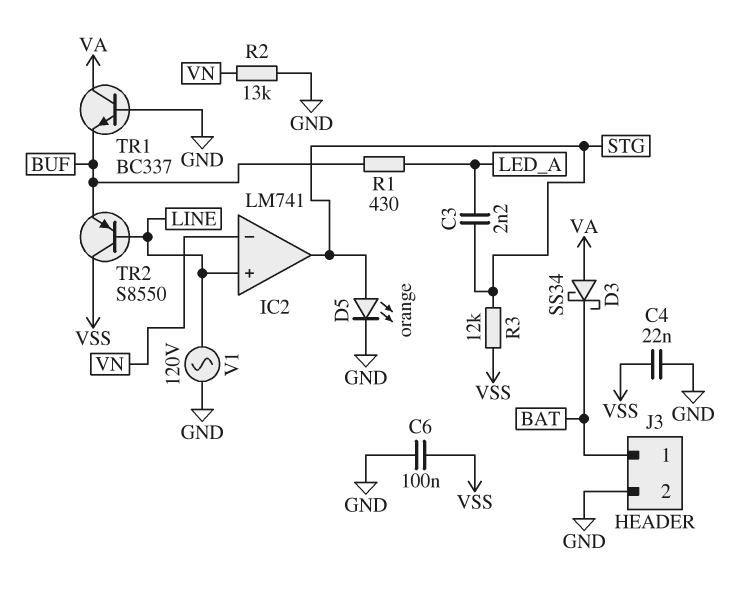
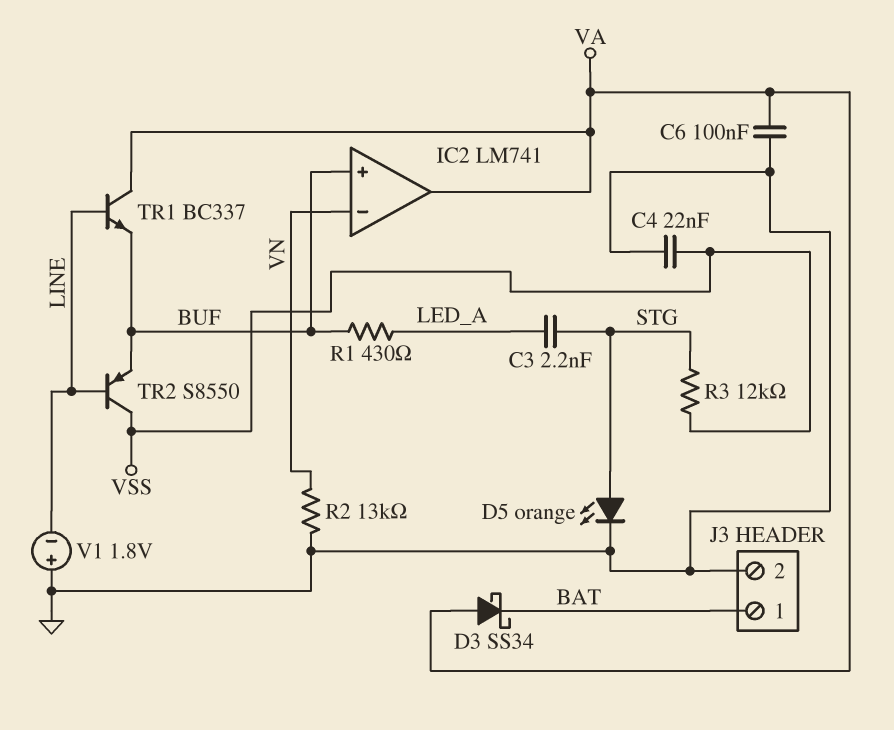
C6: 100nF (GND, VSS) -> 100nF (GND, VA)
IC2 pin in+: LINE -> BUF
IC2 pin out: STG -> VA
TR1: NPN BC337 (B GND, C VA, E BUF) -> NPN BC337 (B LINE, C VA, E BUF)
V1: AC 120V (GND, LINE) -> 1.8V (plus GND, minus LINE)

